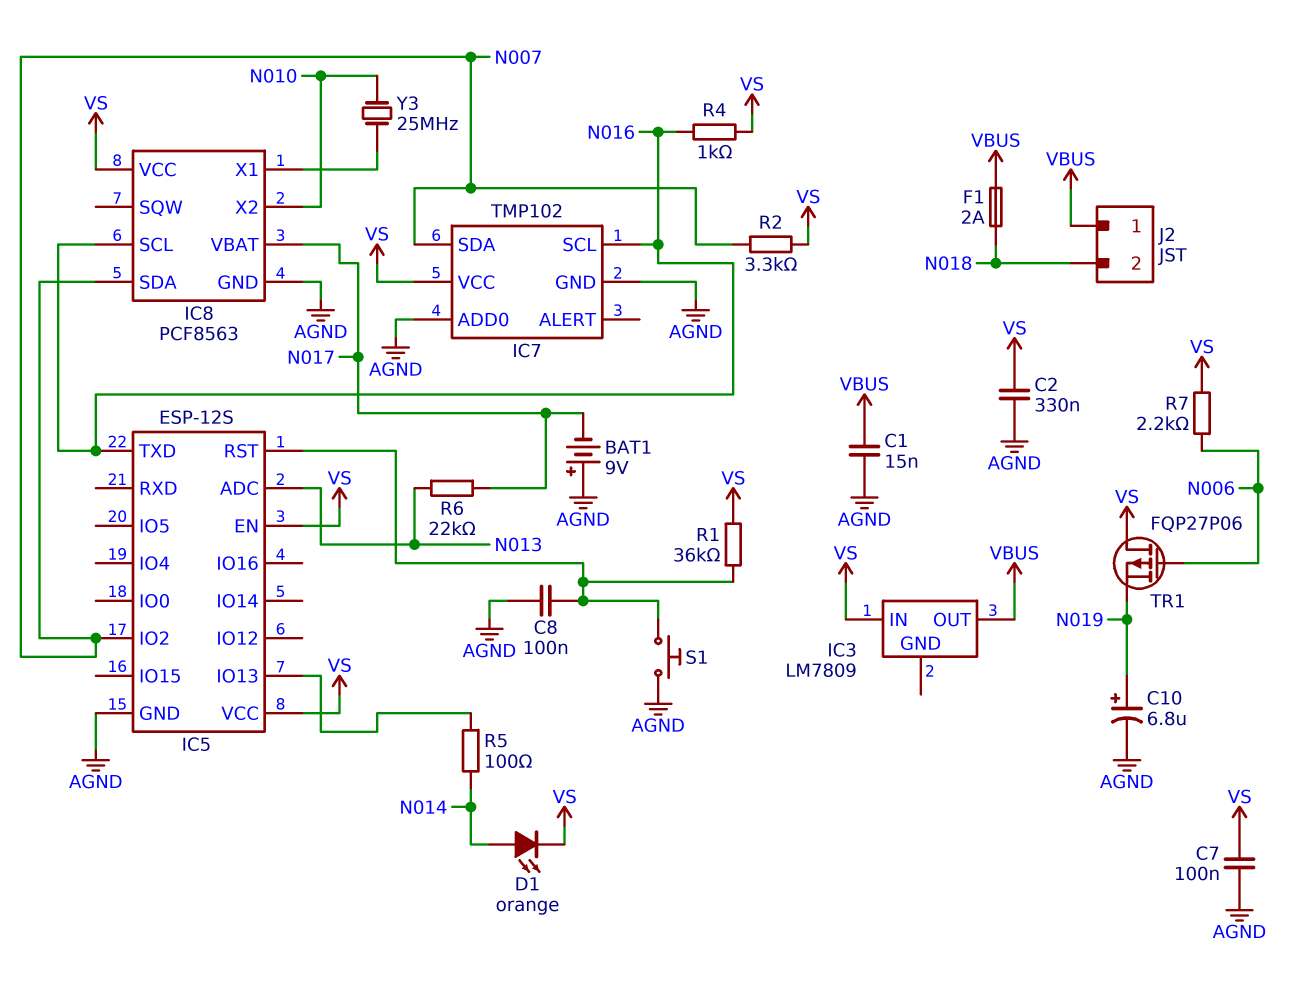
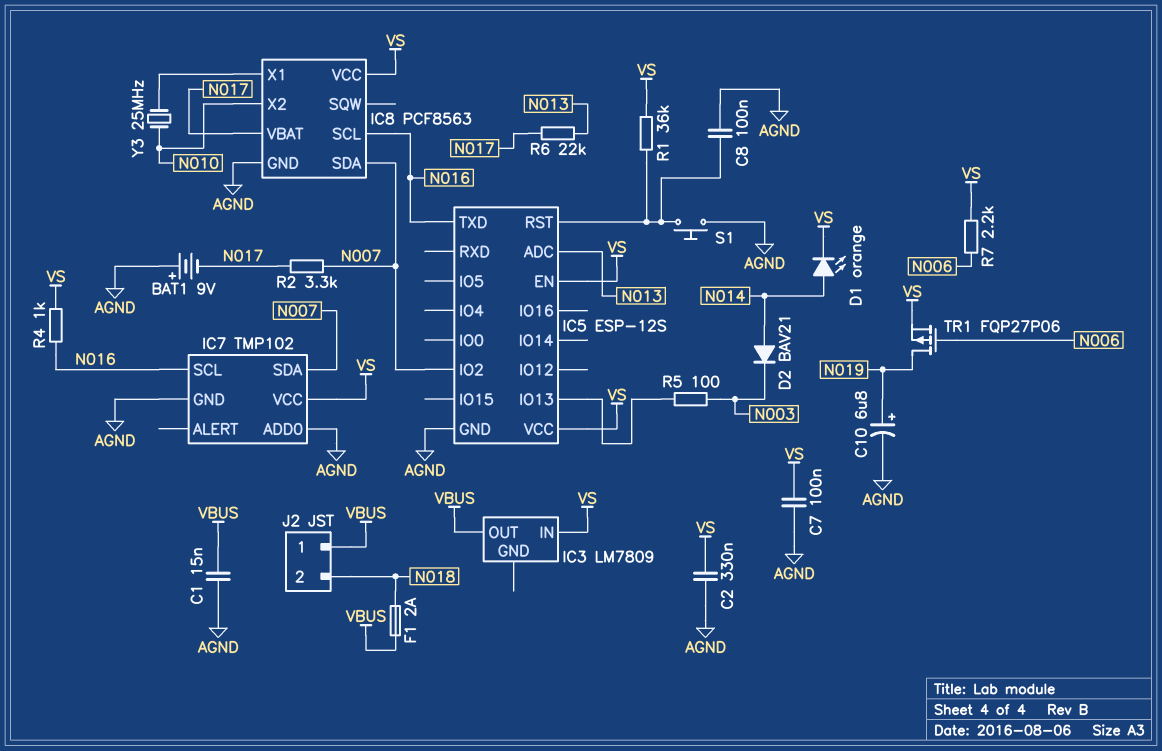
D2: none -> diode BAV21 (A N014, K N003)
R2: 3.3k (N007, VS) -> 3.3k (N007, N017)
R5: 100 (IC5/IO13, N014) -> 100 (IC5/IO13, N003)
TR1: PMOS FQP27P06 (G N006, D VS, S N019) -> PMOS FQP27P06 (G N006, D N019, S VS)

